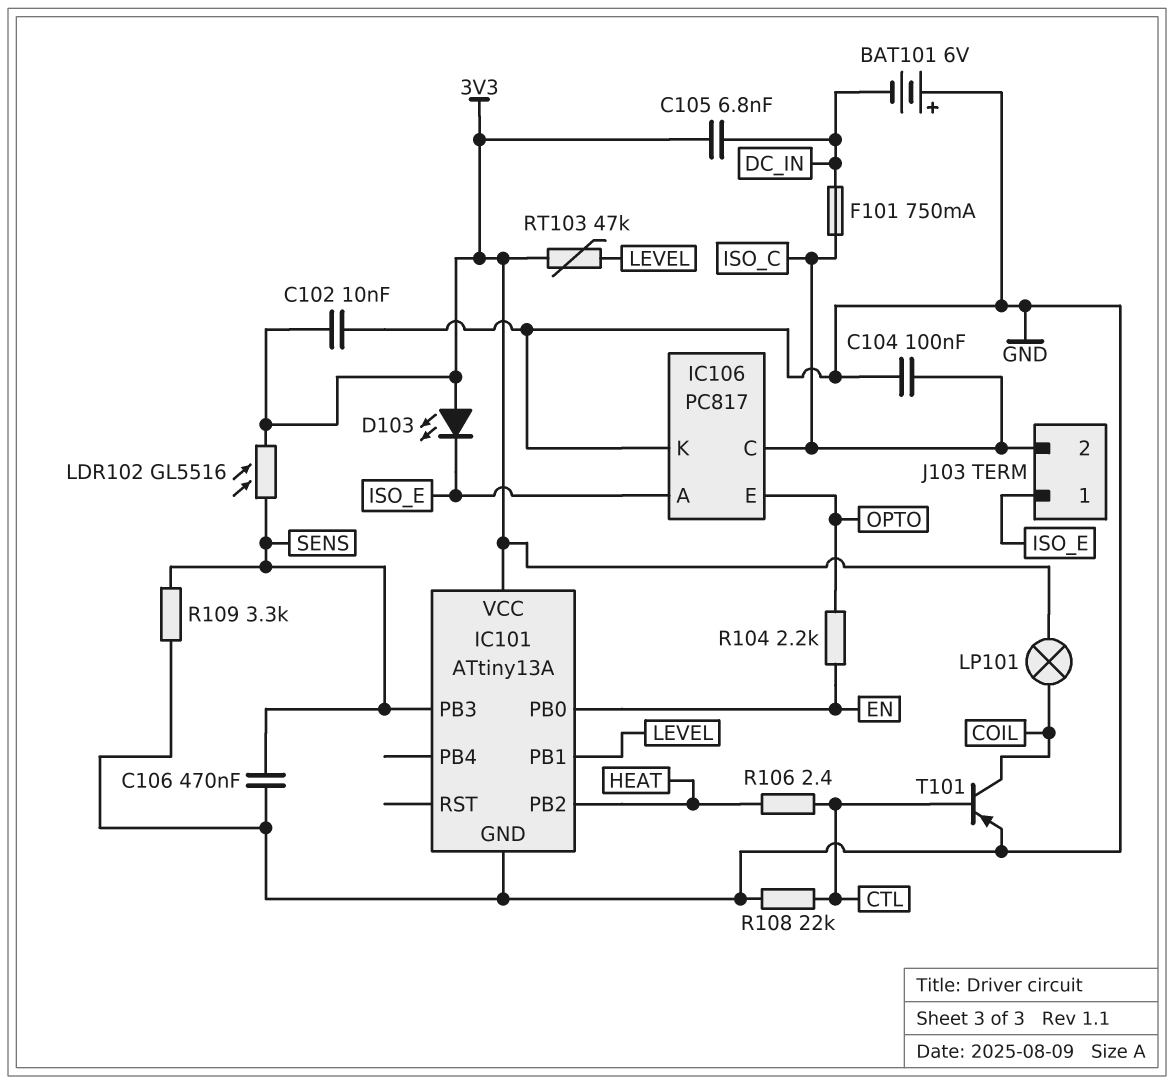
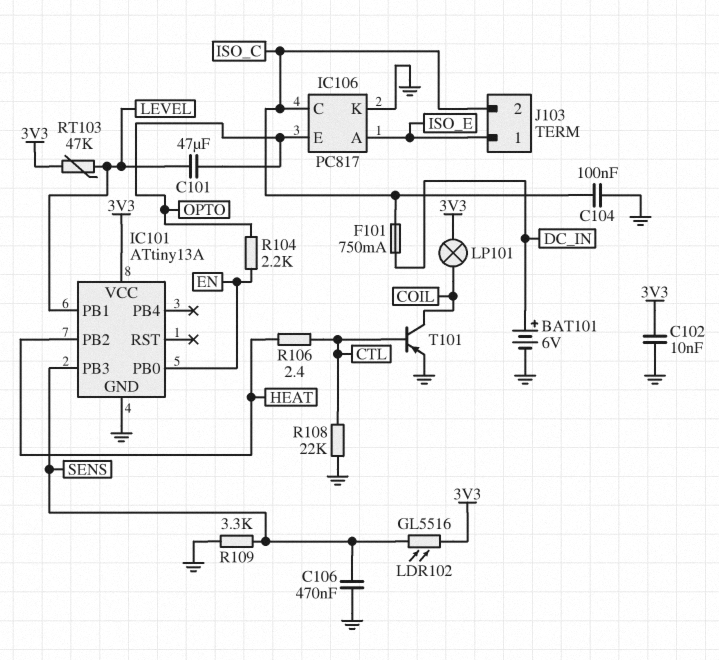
BAT101: 6V (plus GND, minus DC_IN) -> 6V (plus DC_IN, minus GND)
C101: none -> 47uF (LEVEL, OPTO)
C105: 6.8nF (3V3, DC_IN) -> none
D103: LED (A 3V3, K ISO_E) -> none

